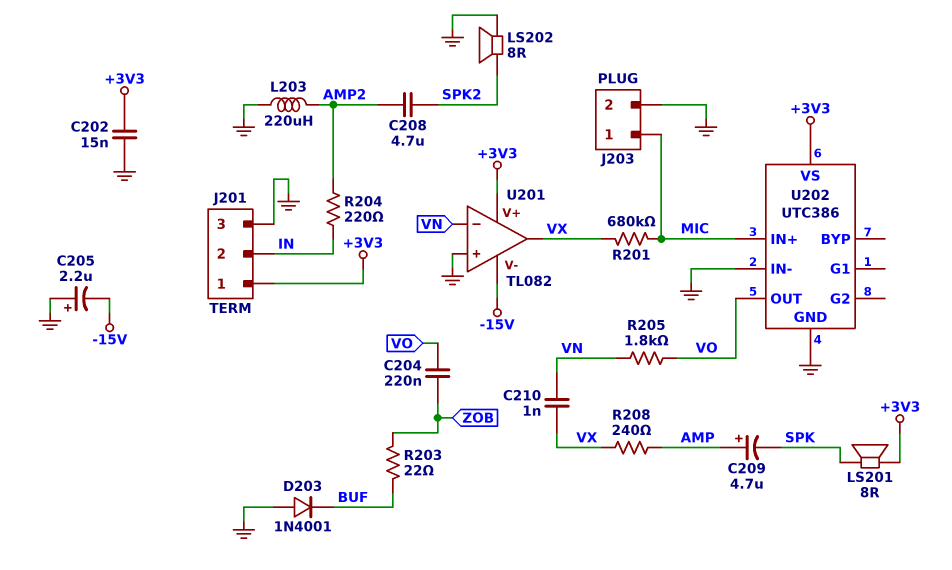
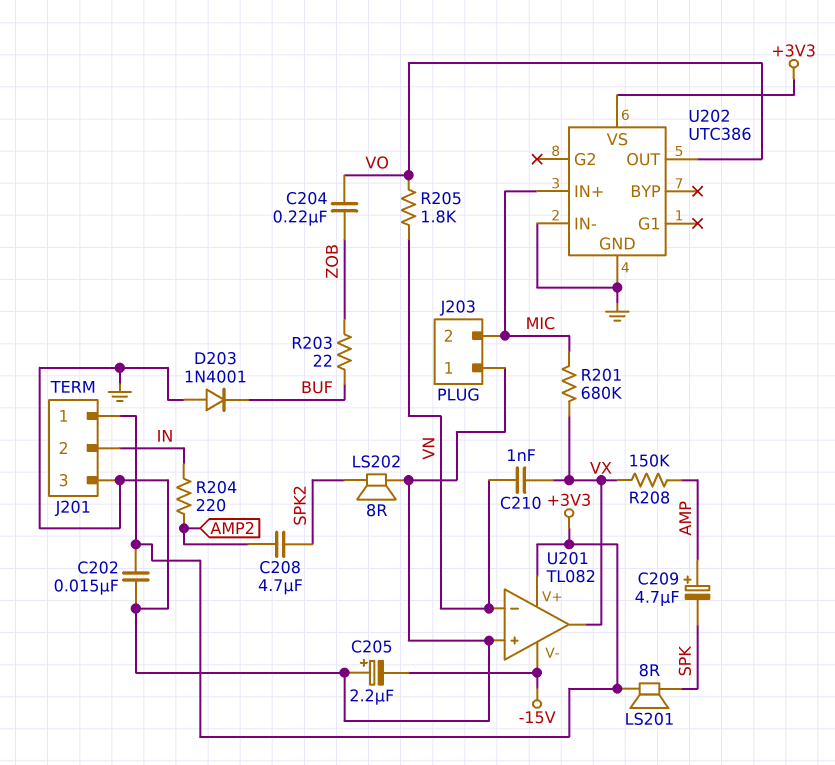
J203 pin 1: MIC -> GND
J203 pin 2: GND -> MIC
L203: 220uH (AMP2, GND) -> none
R208: 240 (AMP, VX) -> 150k (AMP, VX)

